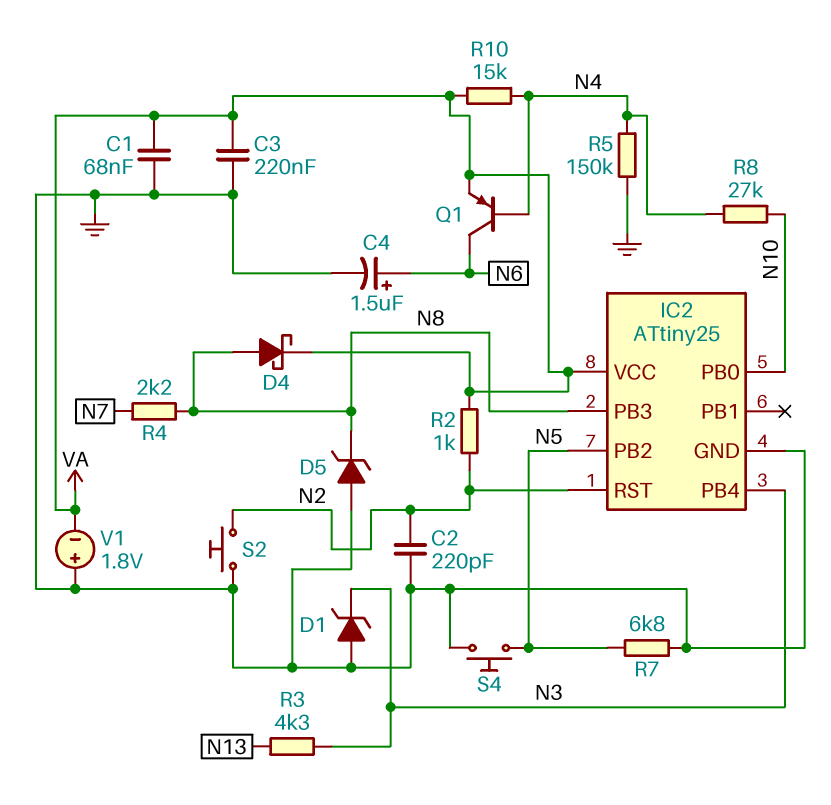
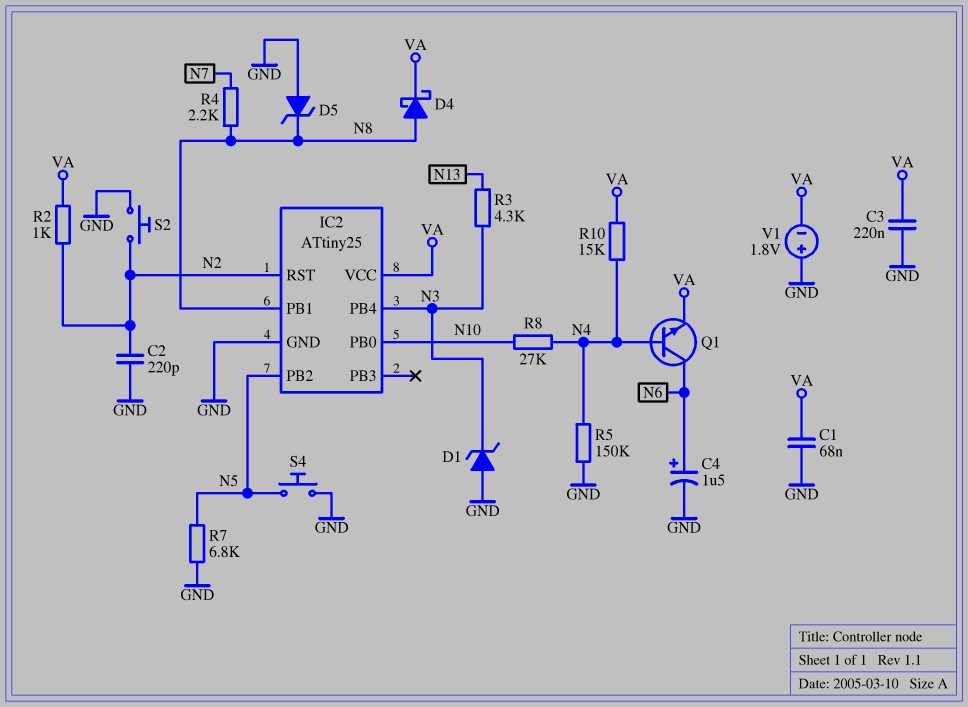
IC2 pin PB1: none -> N8
IC2 pin PB3: N8 -> none
Q1: PNP (B N4, C N6, E VA) -> NPN (B N4, C N6, E VA)

